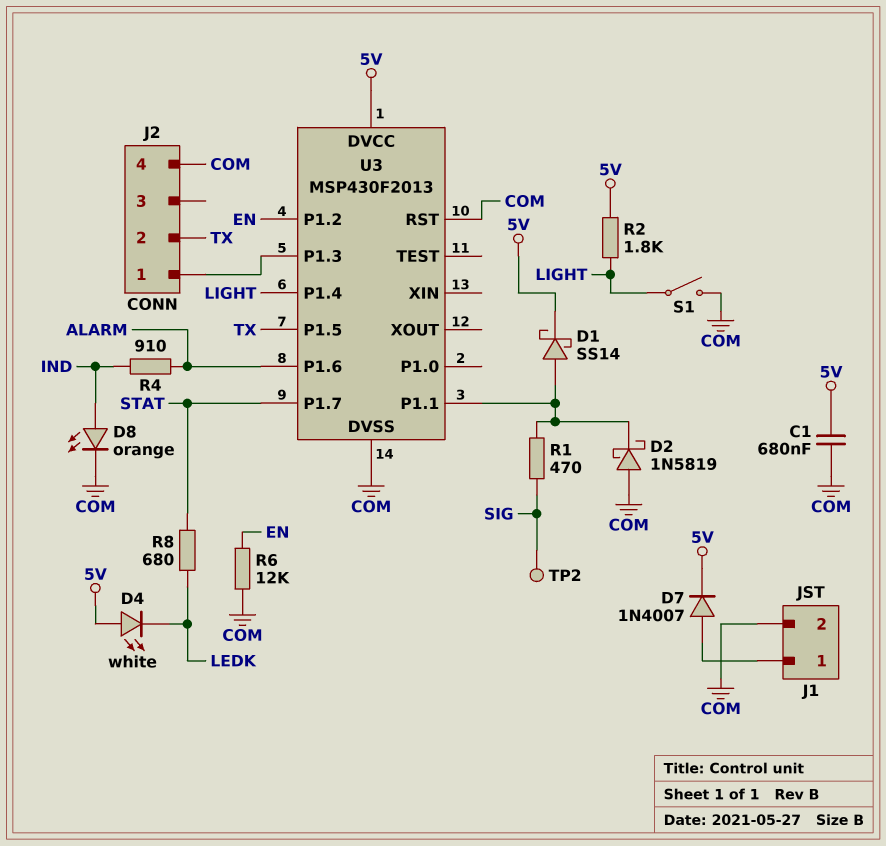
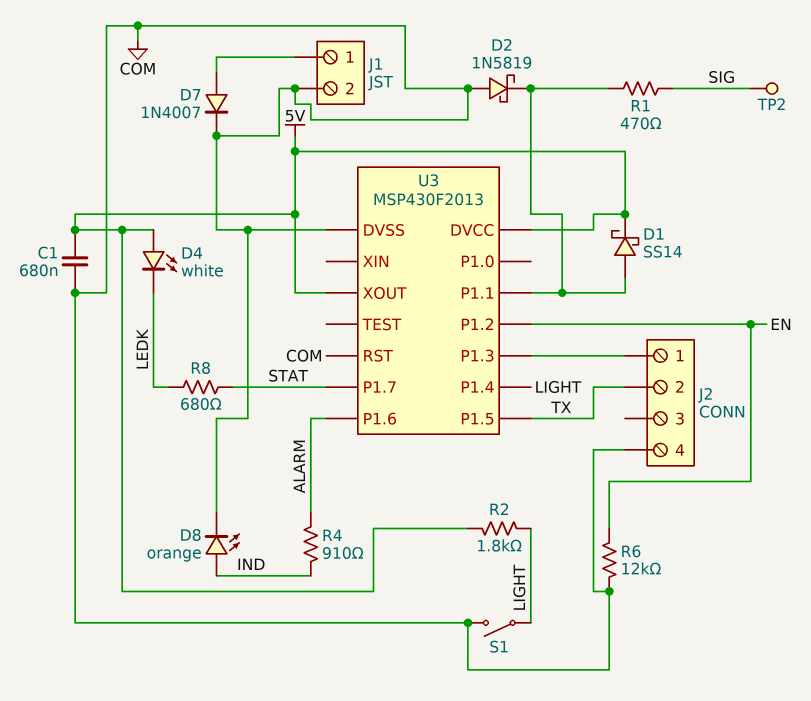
D7: diode 1N4007 (A J1/1, K 5V) -> diode 1N4007 (A J1/1, K COM)
U3 pin XOUT: none -> 5V

